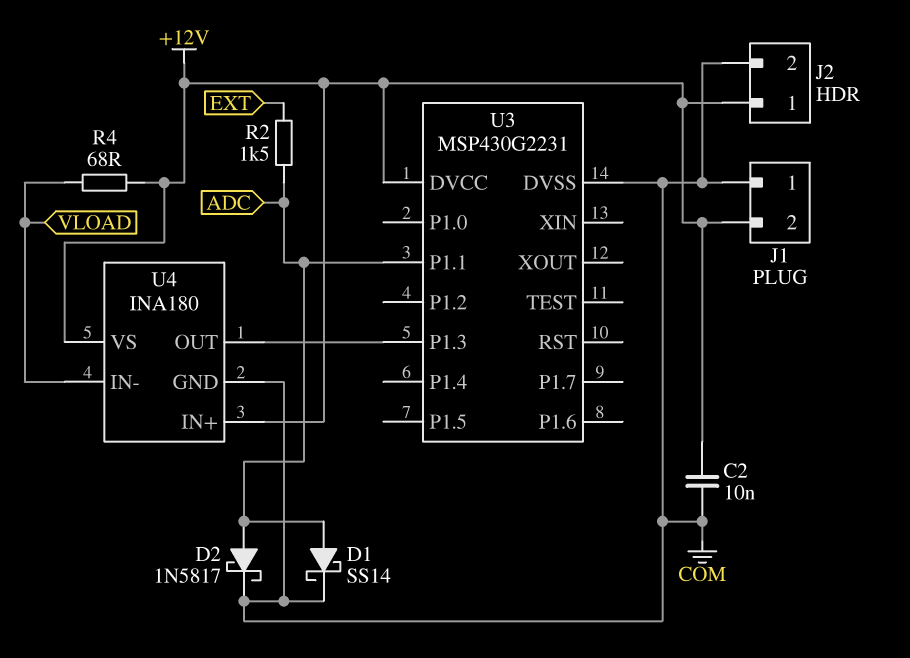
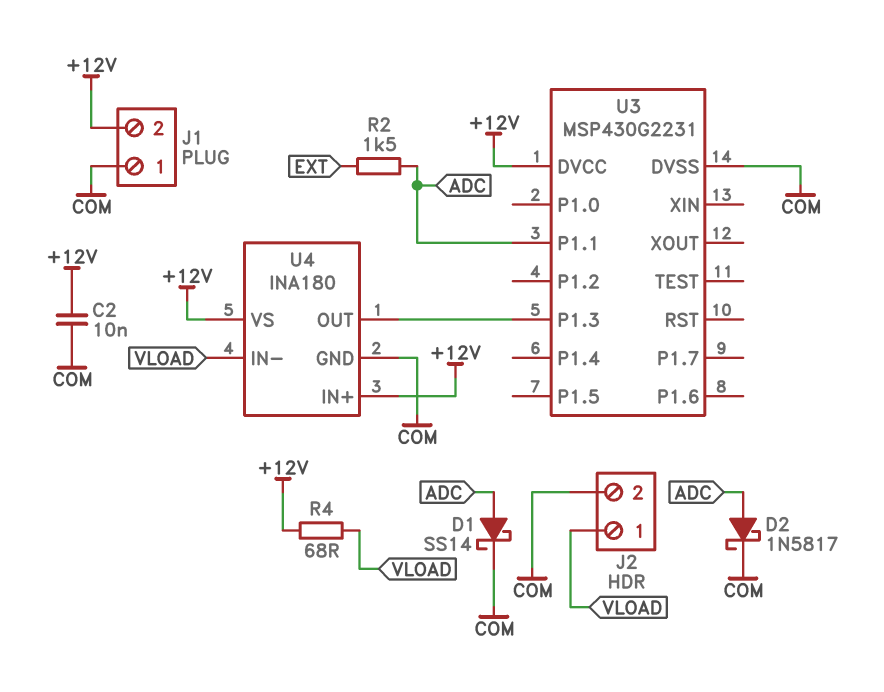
J2 pin 1: +12V -> VLOAD

